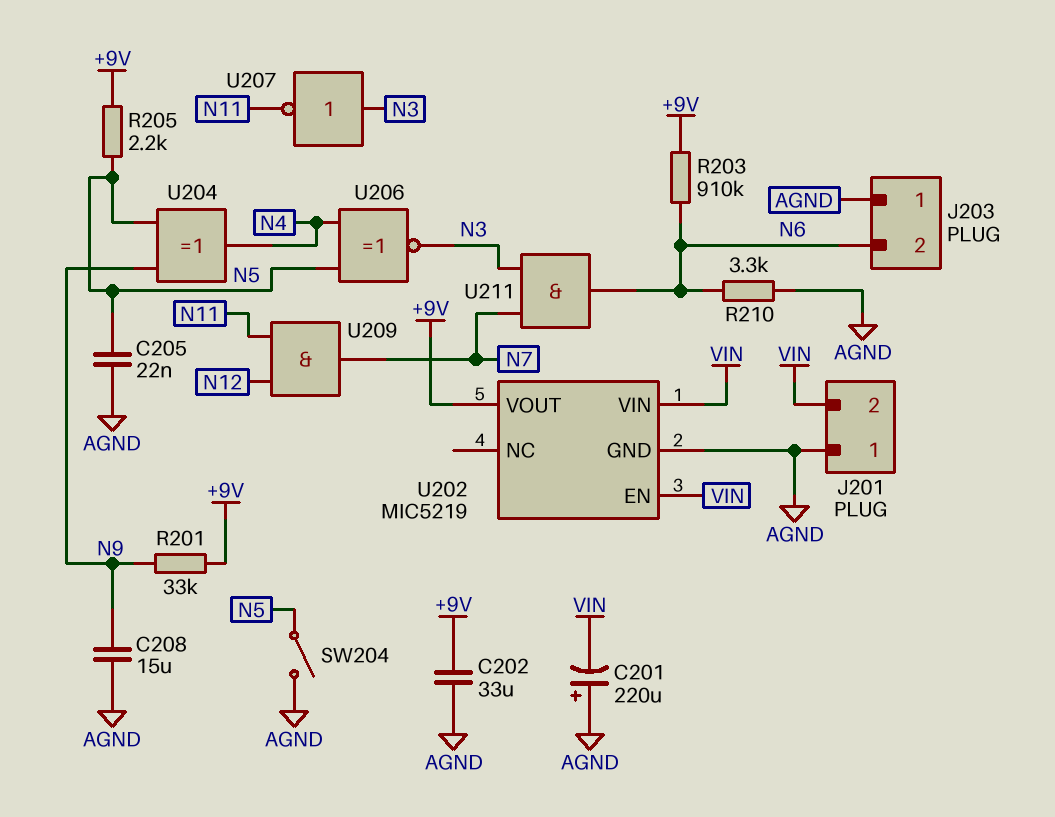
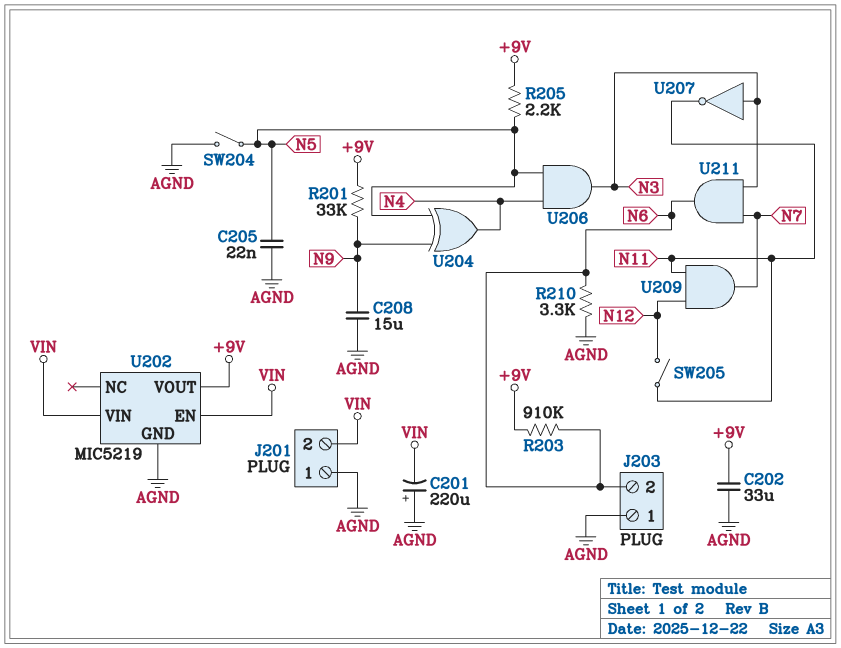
SW205: none -> switch (N11, N12)
U206: XNOR (in N4, in N5, out N3) -> AND (in N4, in N5, out N3)

